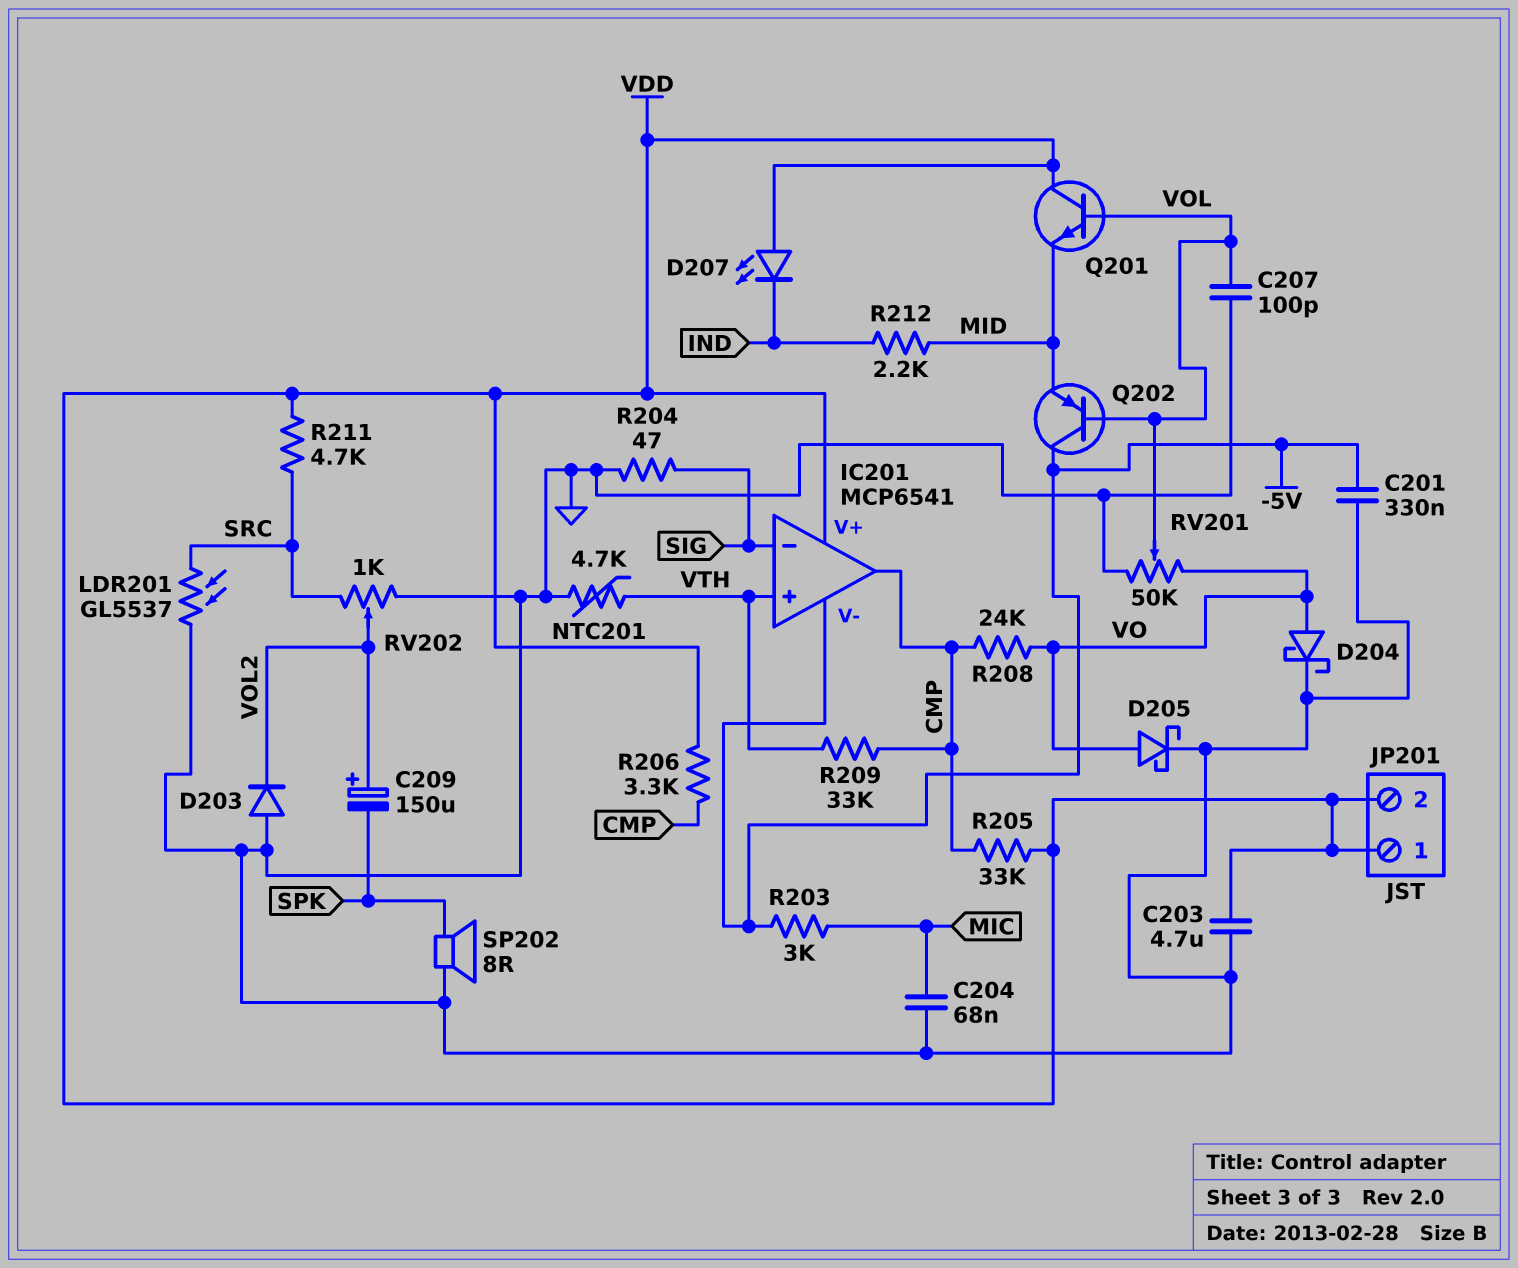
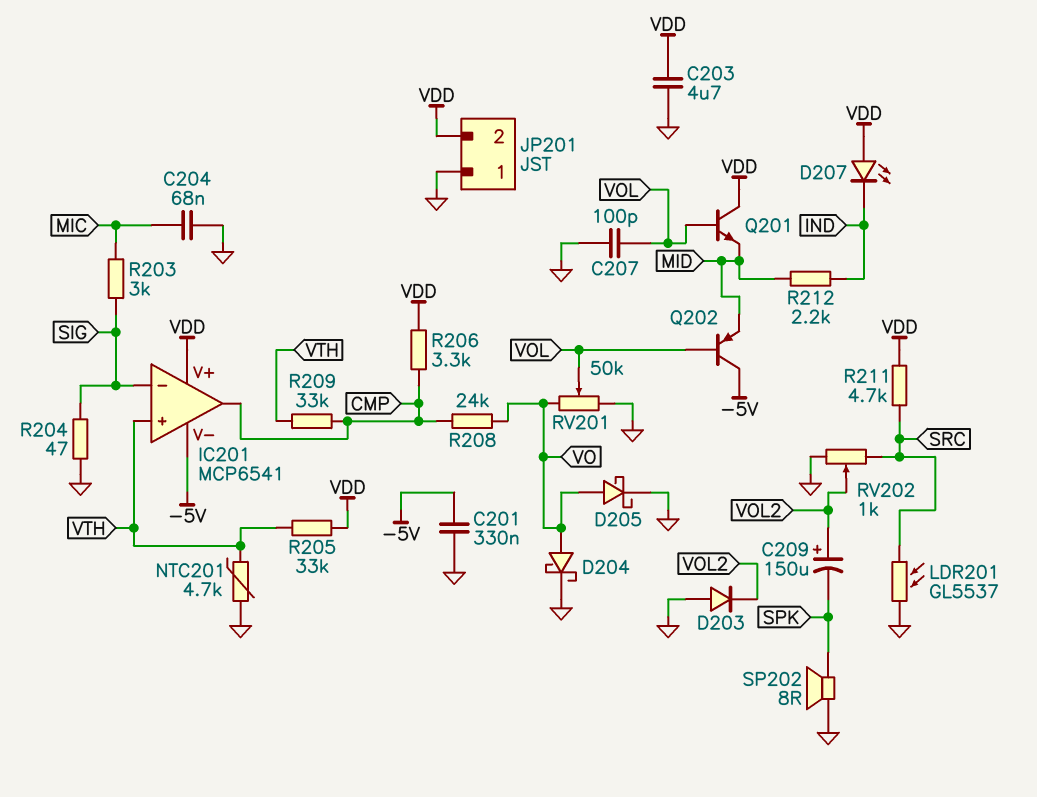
JP201 pin 1: VDD -> GND
R203: 3k (-5V, MIC) -> 3k (MIC, SIG)
R205: 33k (CMP, VDD) -> 33k (VDD, VTH)

